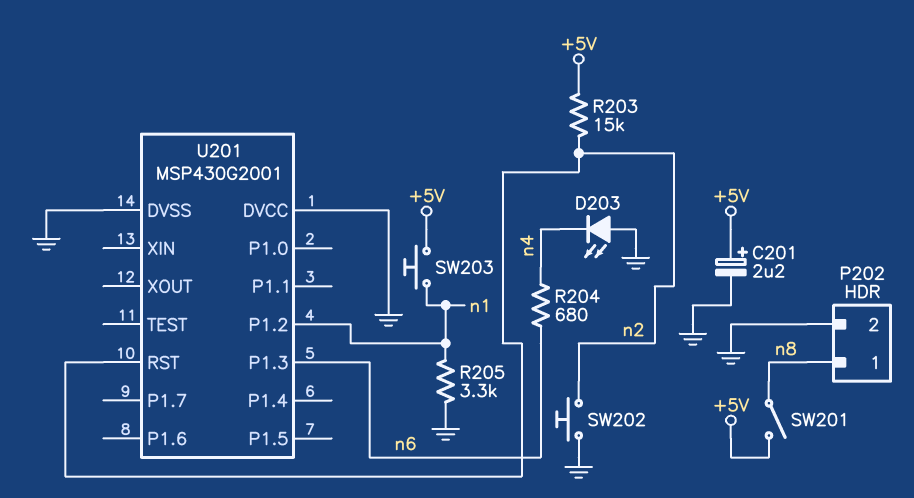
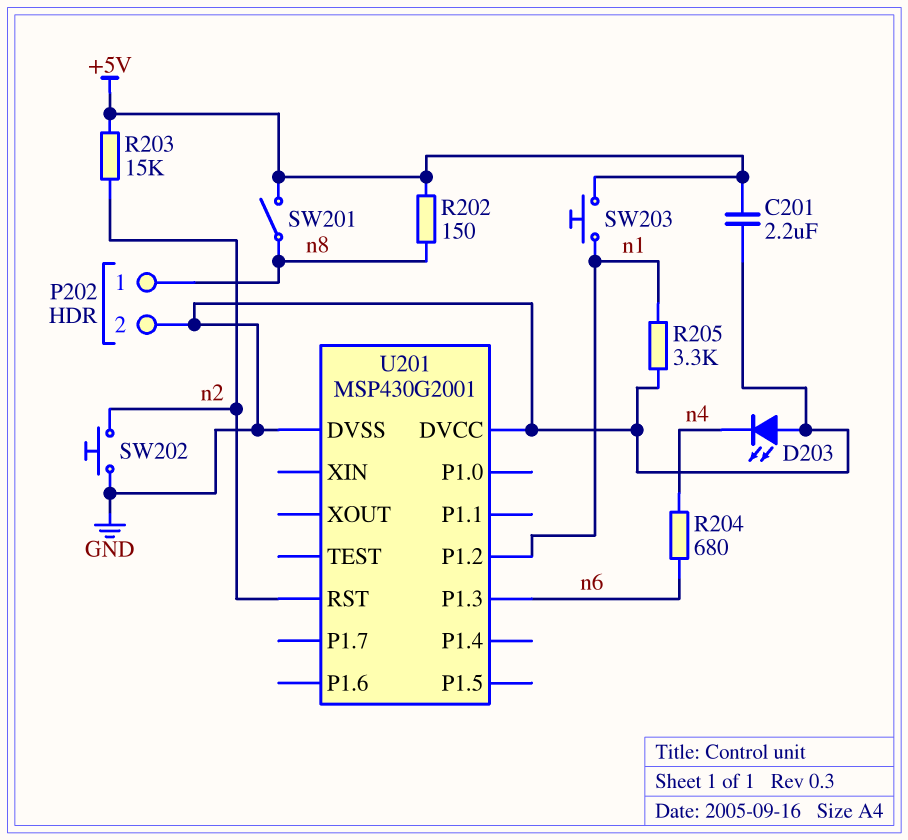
C201: 2.2uF (plus +5V, minus GND) -> 2.2uF (+5V, GND)
R202: none -> 150 (+5V, n8)

